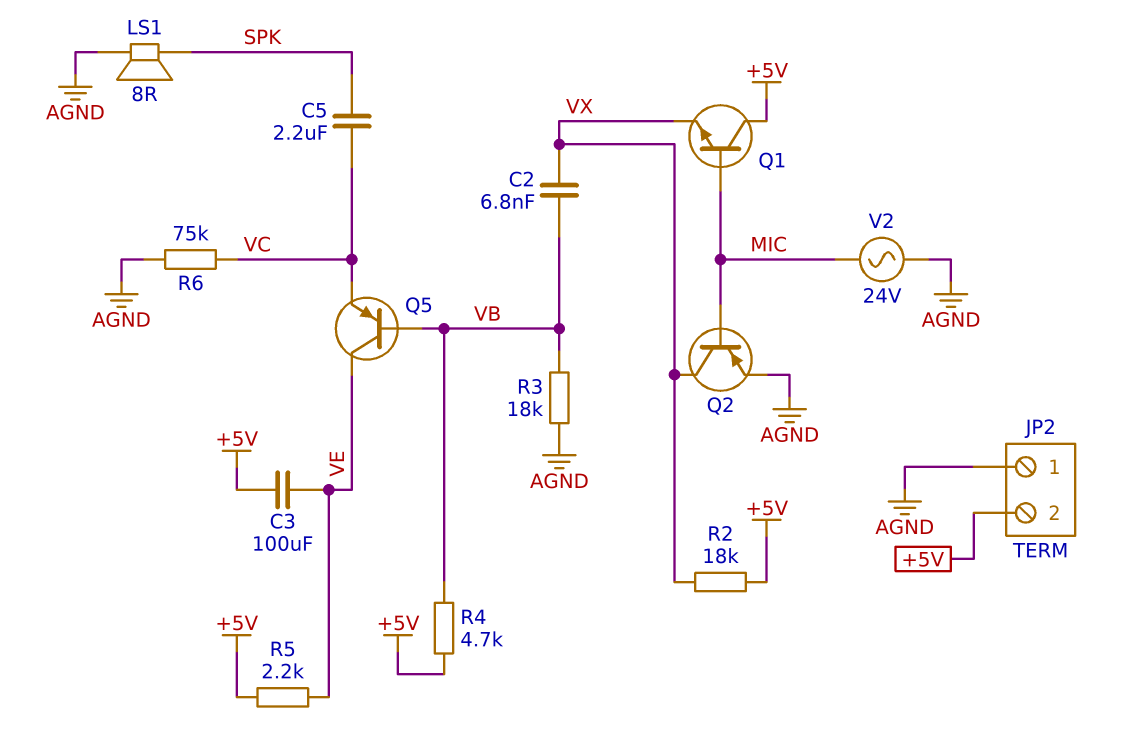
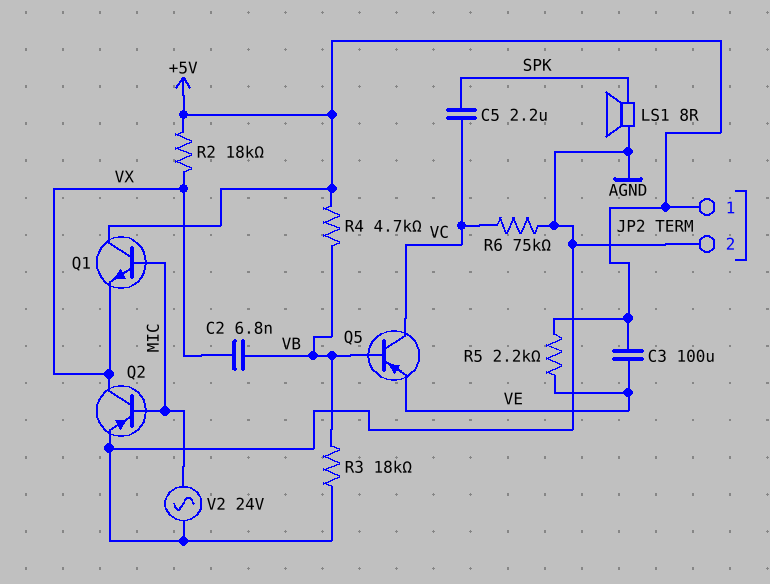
JP2 pin 1: AGND -> +5V
JP2 pin 2: +5V -> AGND
Q5: PNP (B VB, C VE, E VC) -> PNP (B VB, C VC, E VE)

